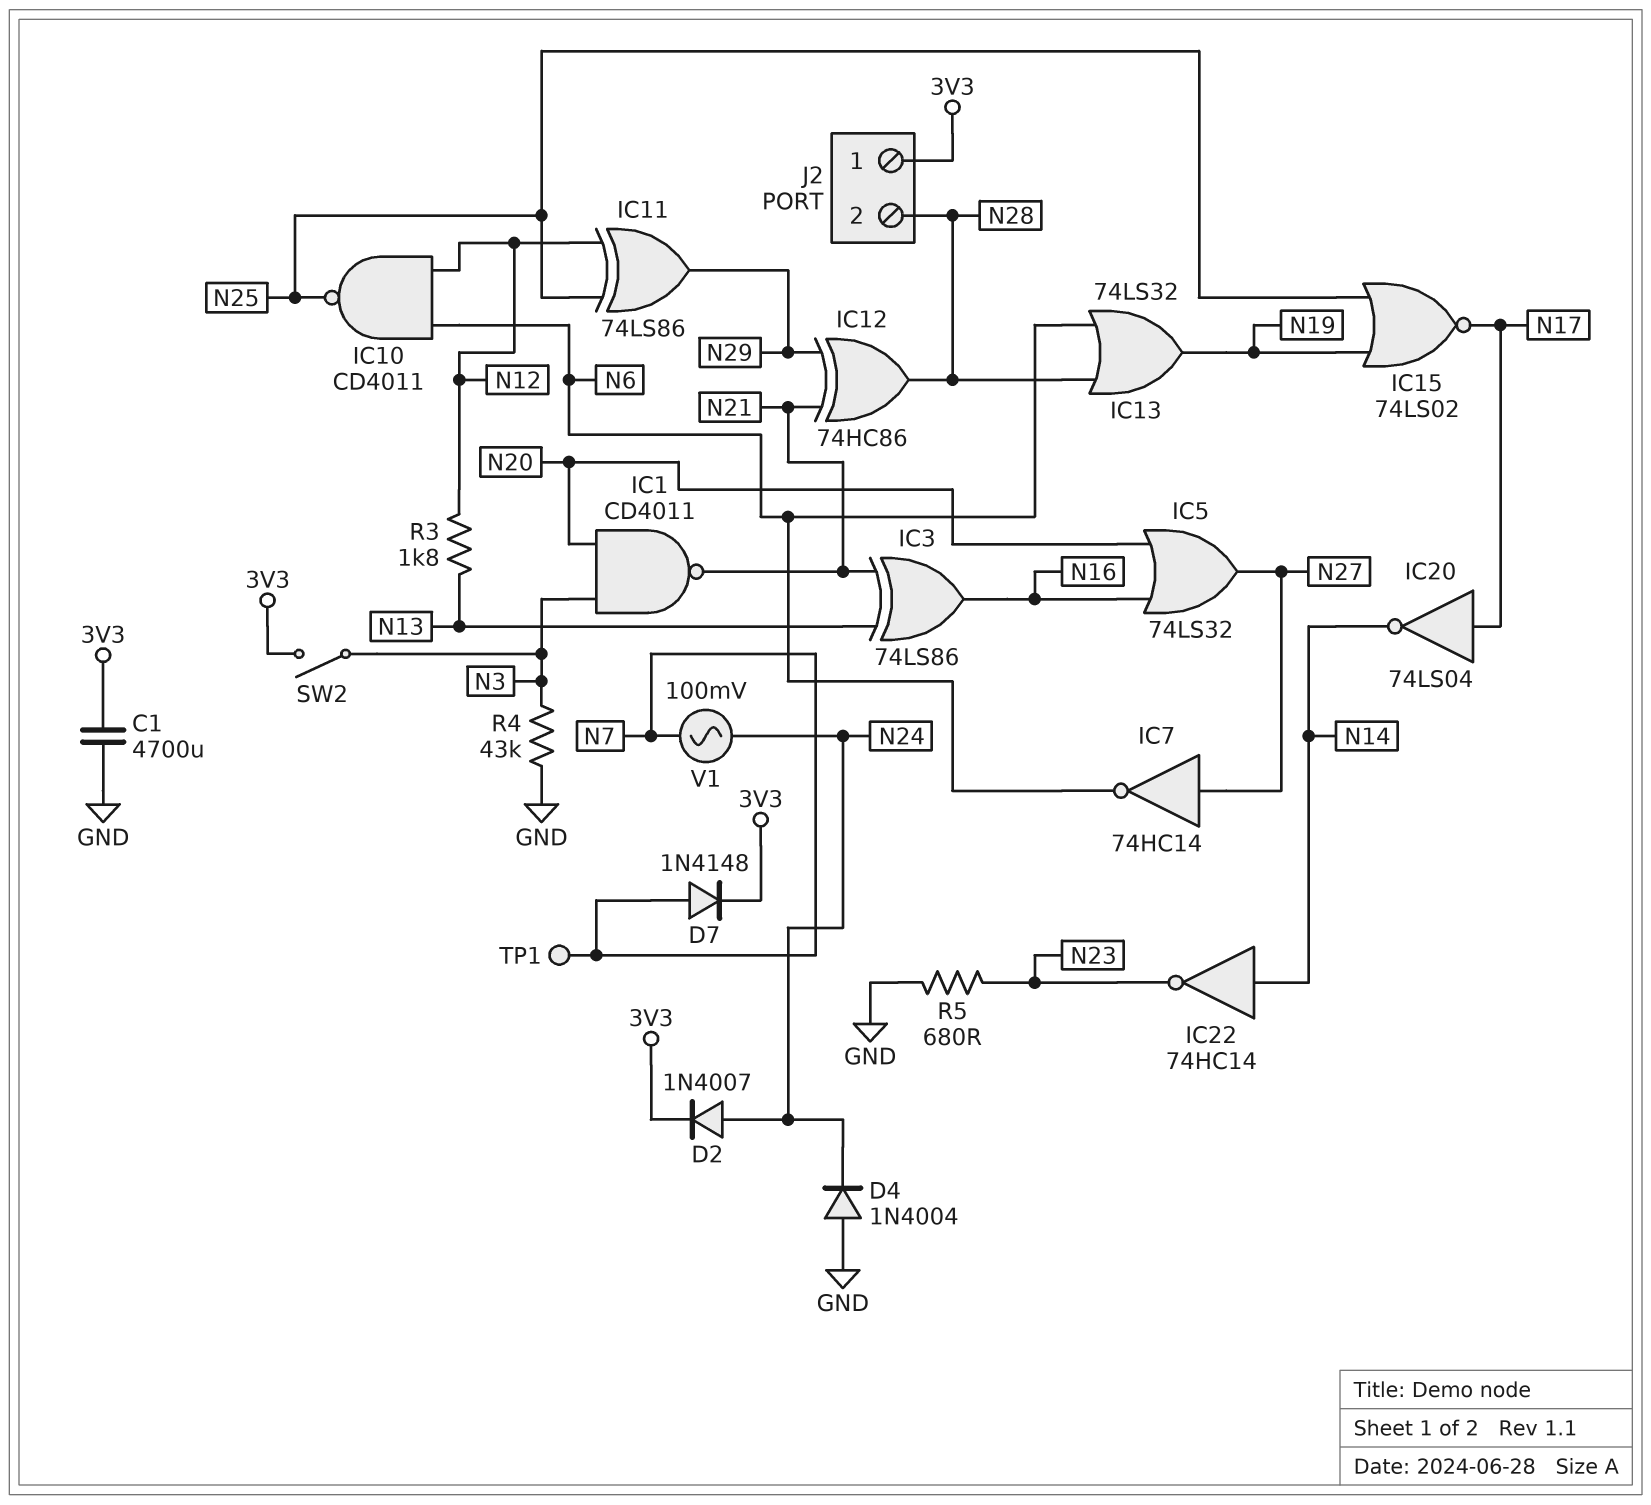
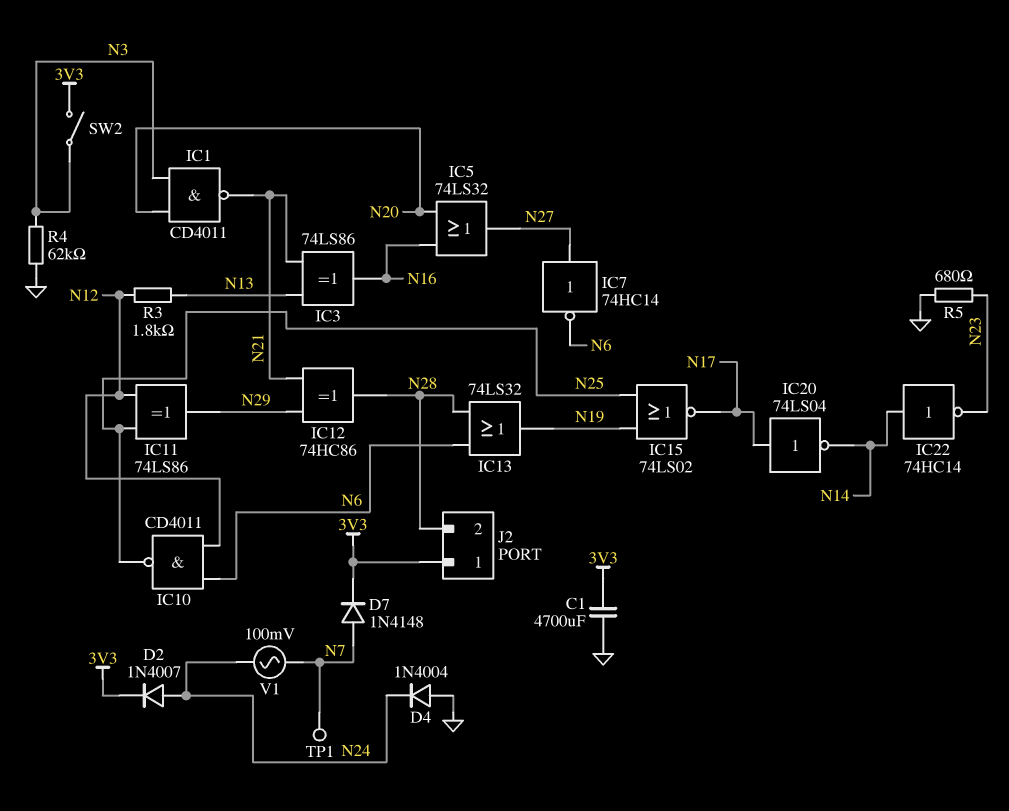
R4: 43k (GND, N3) -> 62k (GND, N3)

